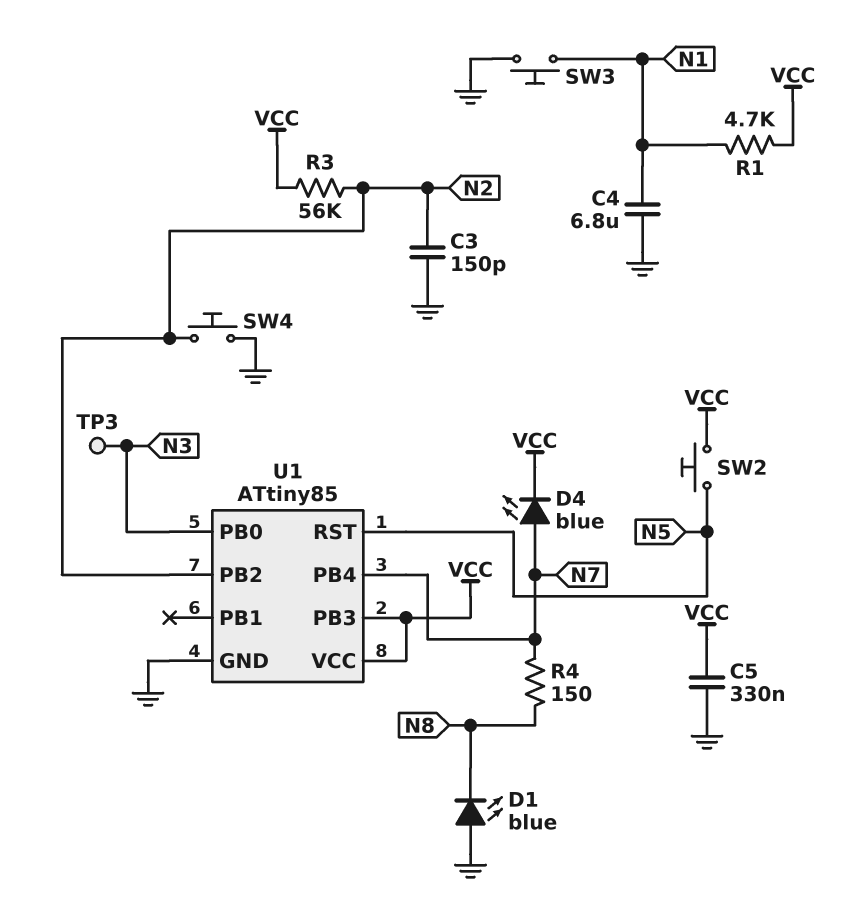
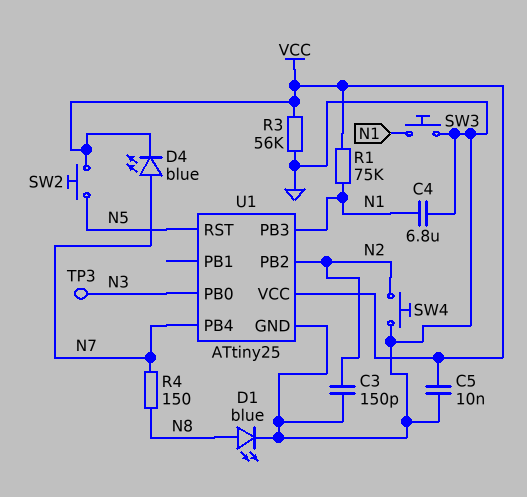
C5: 330nF (GND, VCC) -> 10nF (GND, VCC)
D1: LED blue (A GND, K N8) -> LED blue (A N8, K GND)
R1: 4.7k (N1, VCC) -> 75k (N1, VCC)
R3: 56k (N2, VCC) -> 56k (GND, VCC)
U1: ATtiny85 -> ATtiny25
U1 pin PB3: VCC -> N1

